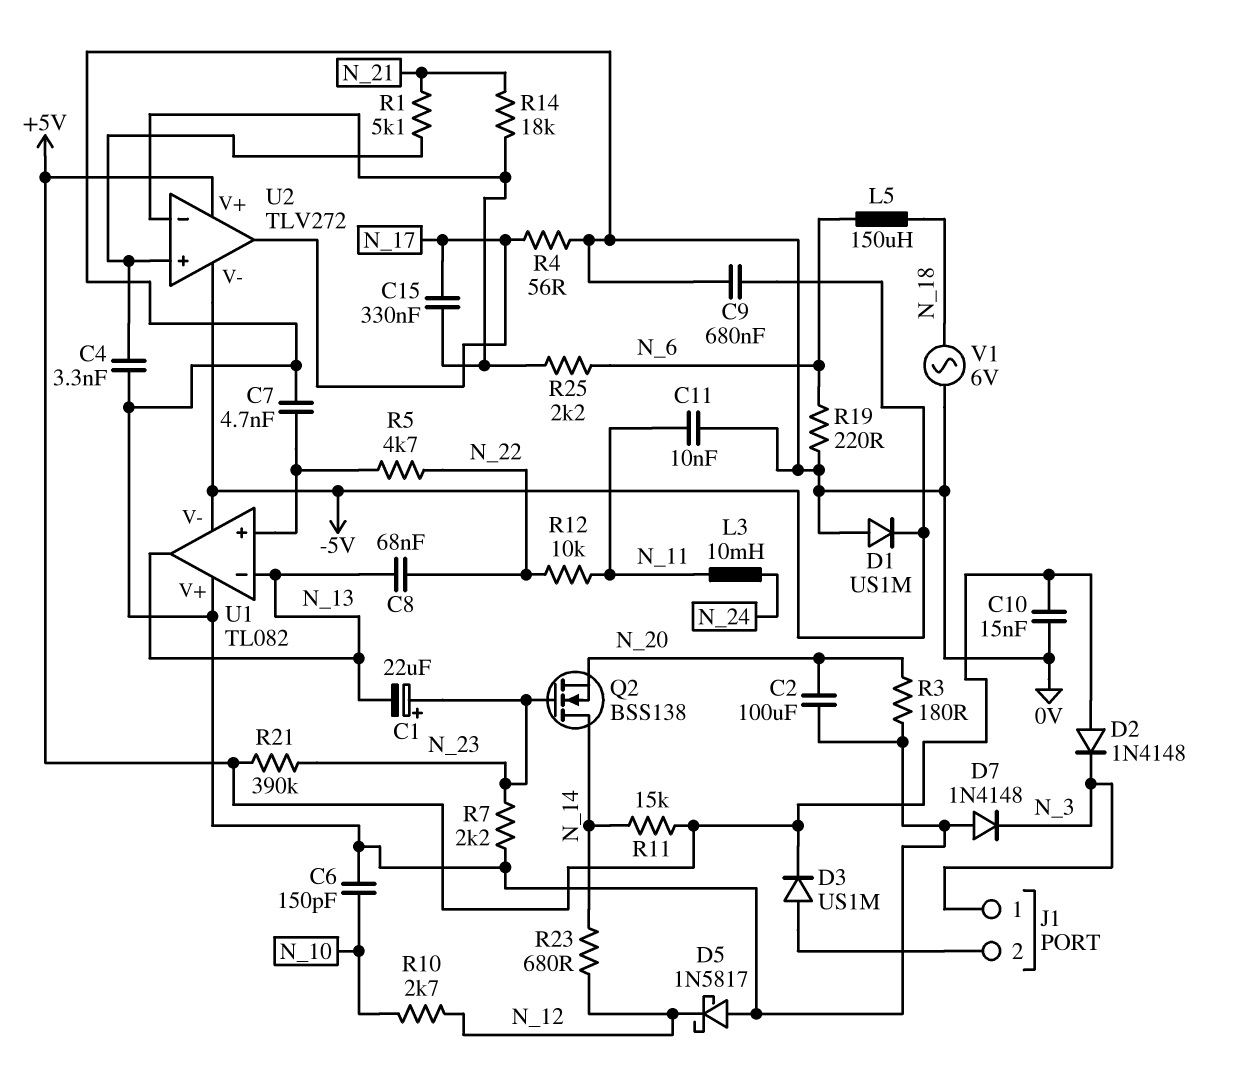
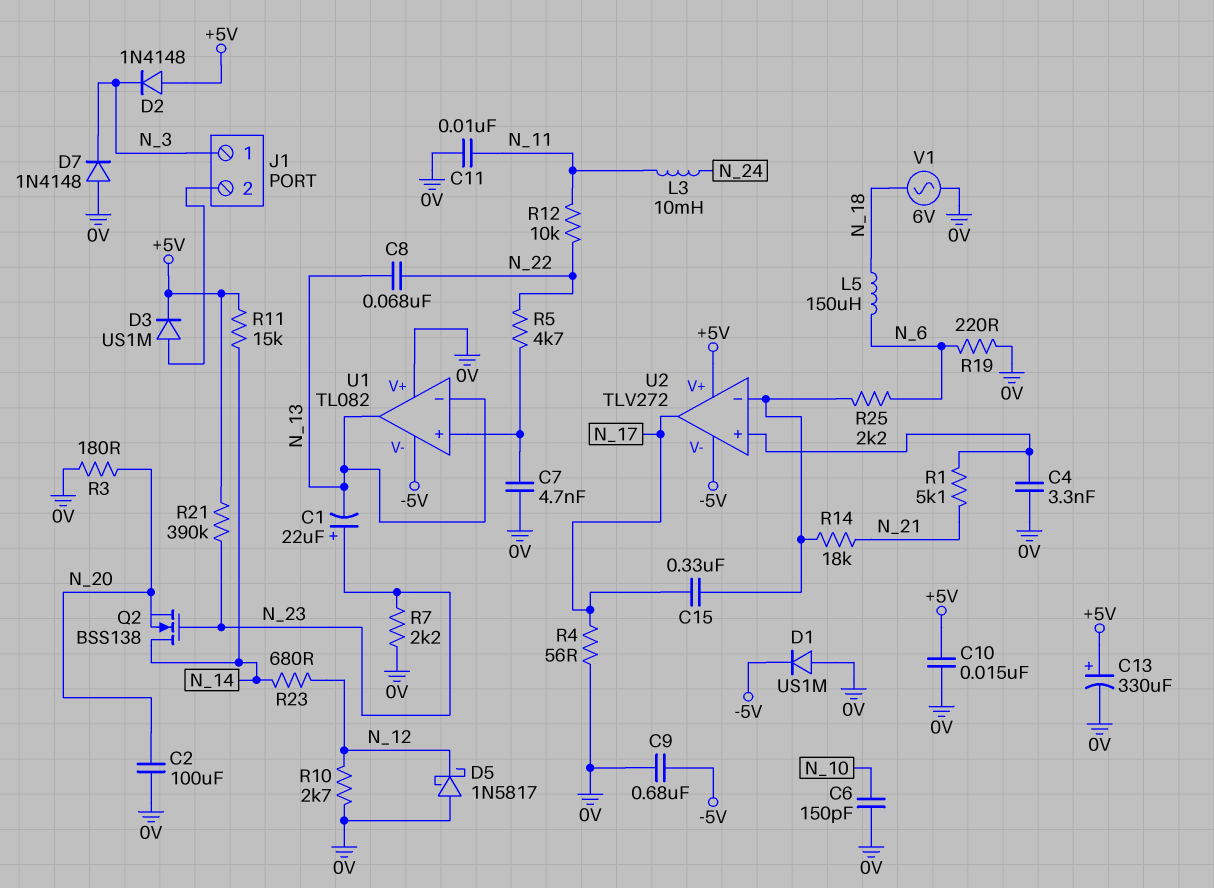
C13: none -> 330uF (plus +5V, minus 0V)
R10: 2.7k (N_10, N_12) -> 2.7k (0V, N_12)

